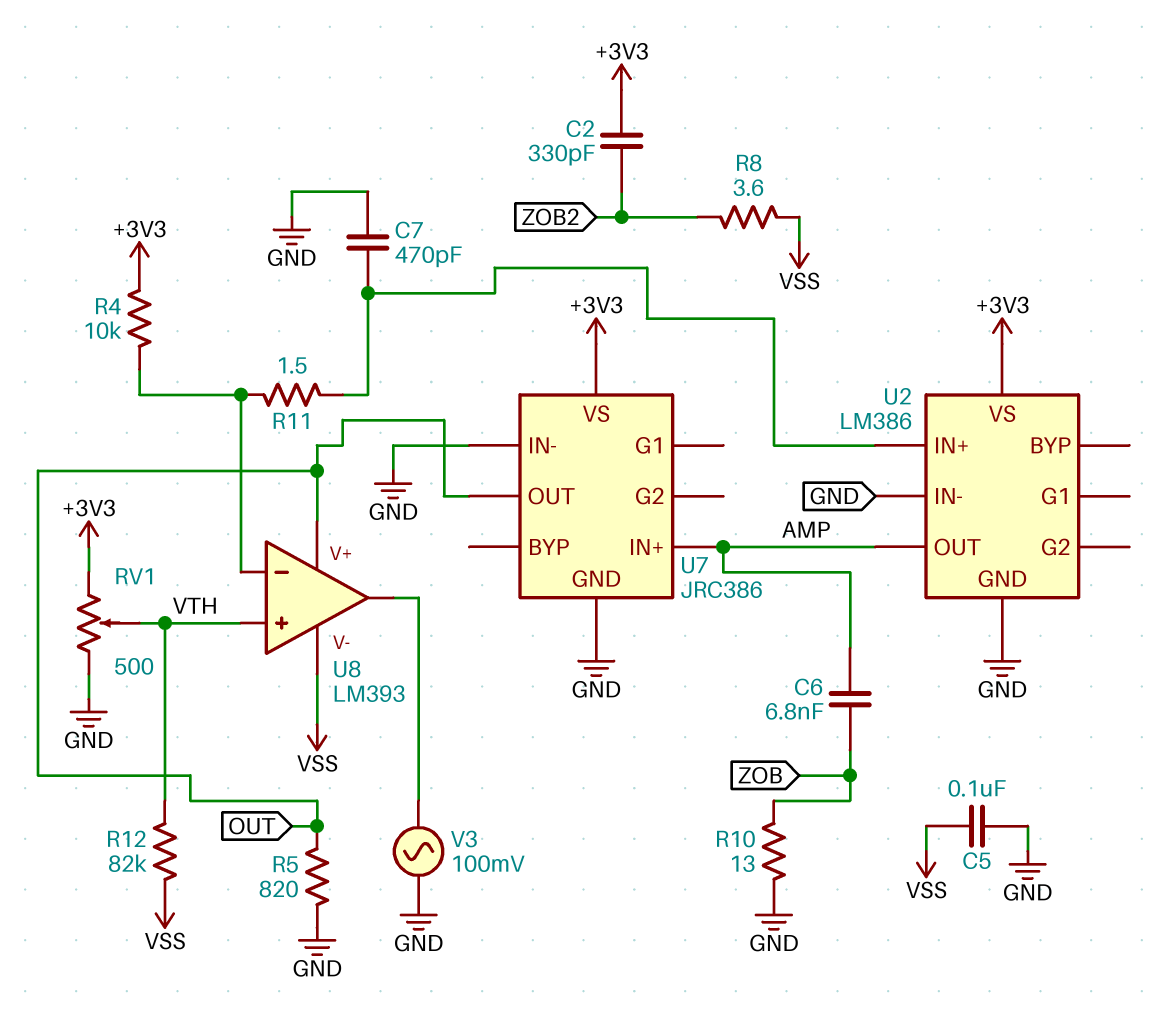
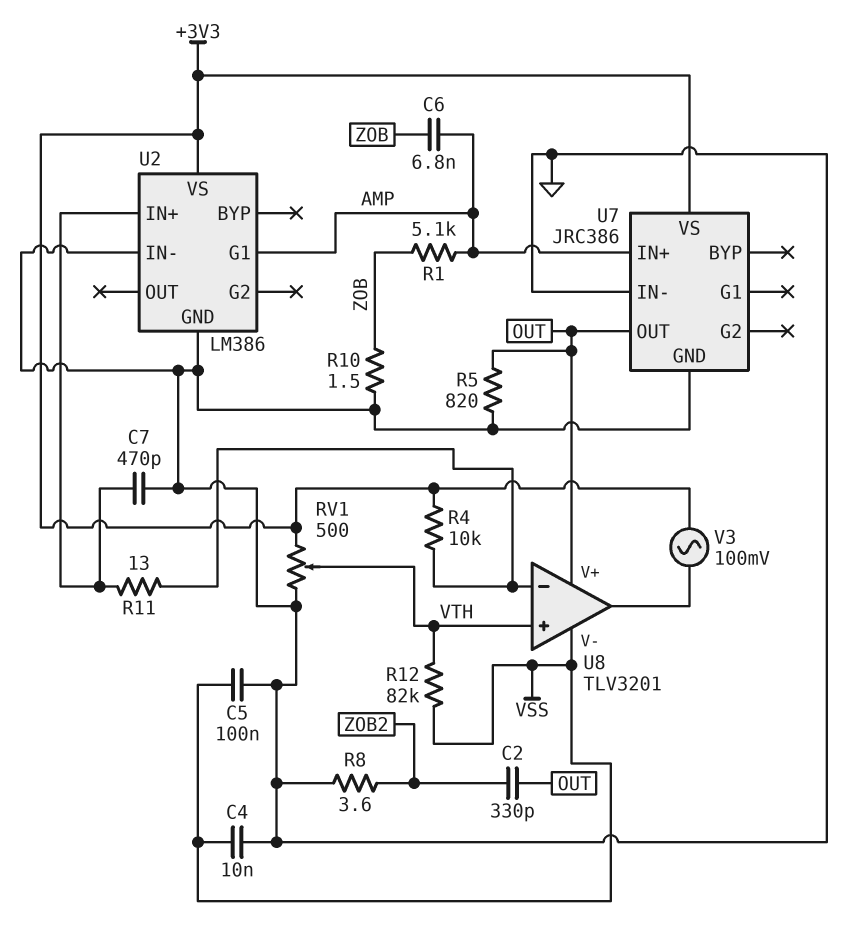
C2: 330pF (+3V3, ZOB2) -> 330pF (OUT, ZOB2)
C4: none -> 10nF (GND, VSS)
R1: none -> 5.1k (AMP, ZOB)
R8: 3.6 (VSS, ZOB2) -> 3.6 (GND, ZOB2)
R10: 13 (GND, ZOB) -> 1.5 (GND, ZOB)
R11: 1.5 (U2/IN+, U8/in-) -> 13 (U2/IN+, U8/in-)
U2 pin G1: none -> AMP
U2 pin OUT: AMP -> none
U8: LM393 -> TLV3201
V3: AC 100mV (GND, U8/out) -> AC 100mV (+3V3, U8/out)

